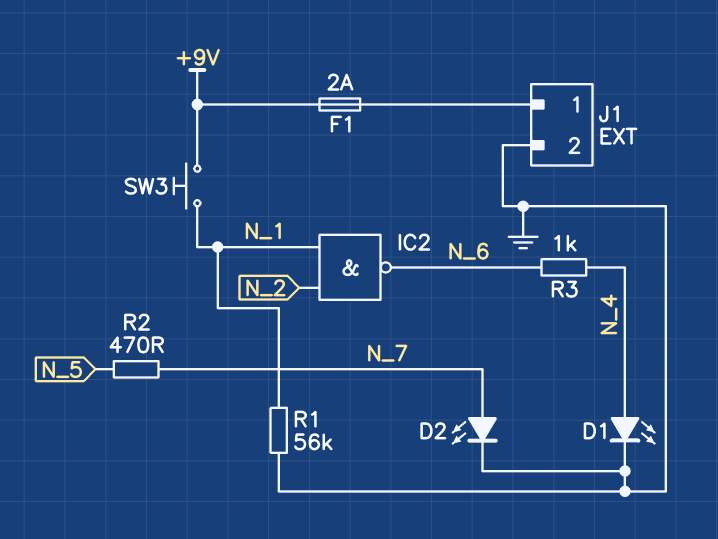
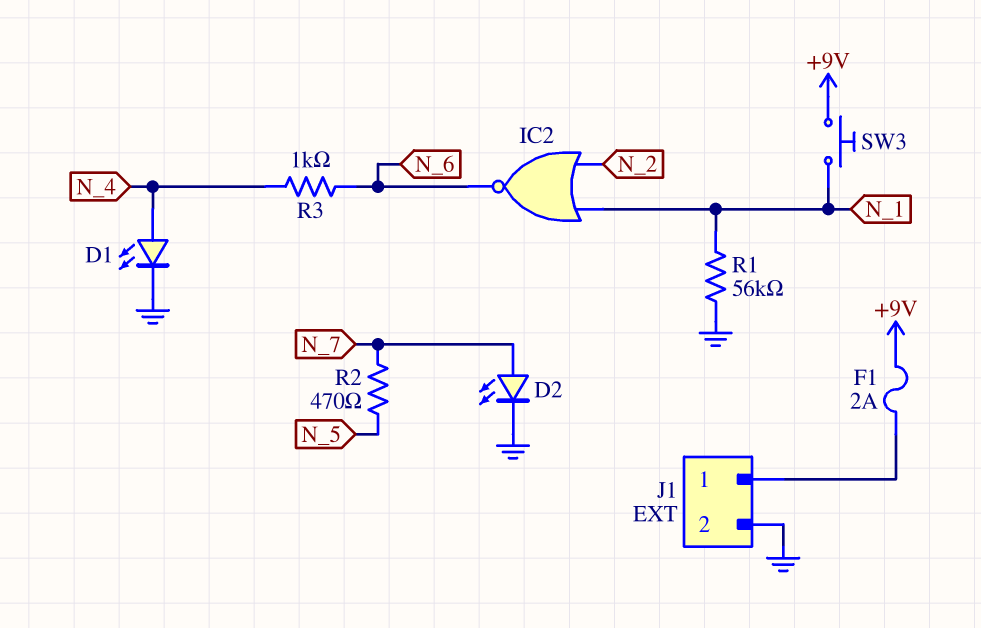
IC2: NAND (in N_1, in N_2, out N_6) -> NOR (in N_1, in N_2, out N_6)

